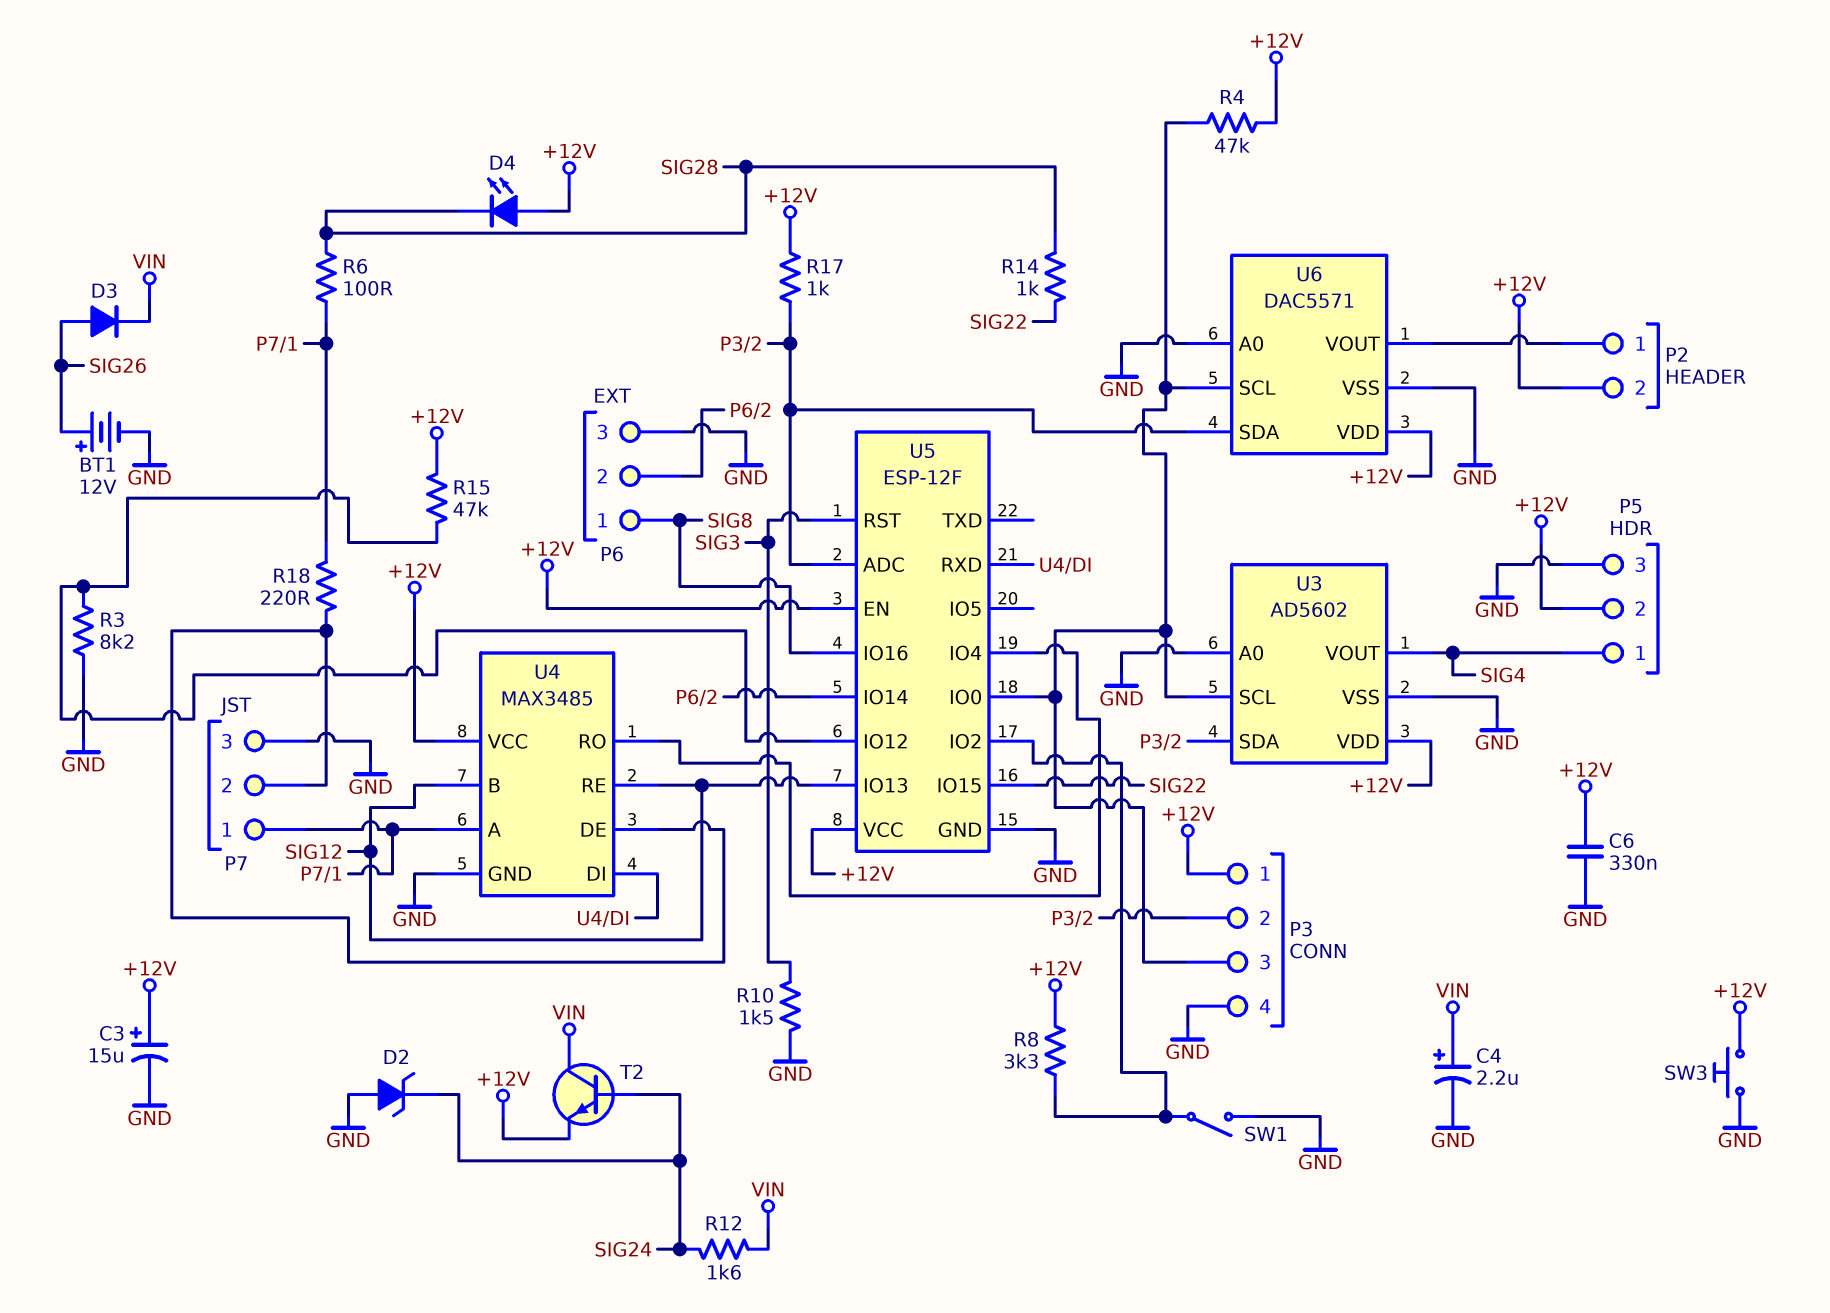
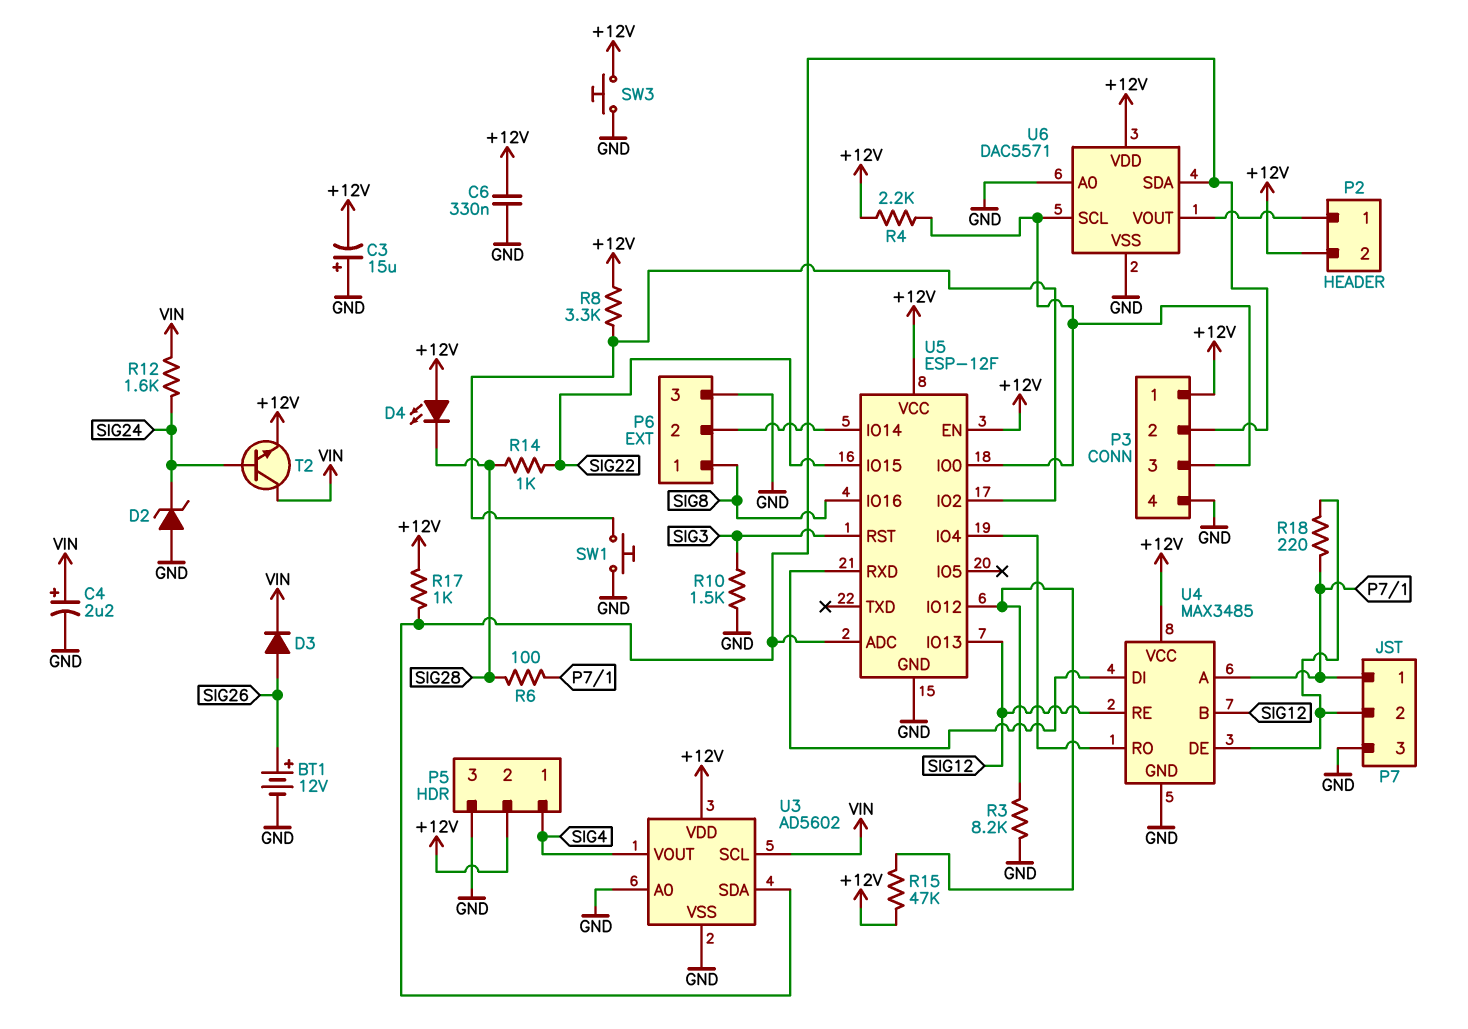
C3: 15uF (plus +12V, minus GND) -> 15uF (plus GND, minus +12V)
R4: 47k (+12V, P3/3) -> 2.2k (+12V, P3/3)
SW1: switch (GND, U5/IO2) -> button (GND, U5/IO2)
U3 pin SCL: P3/3 -> VIN

